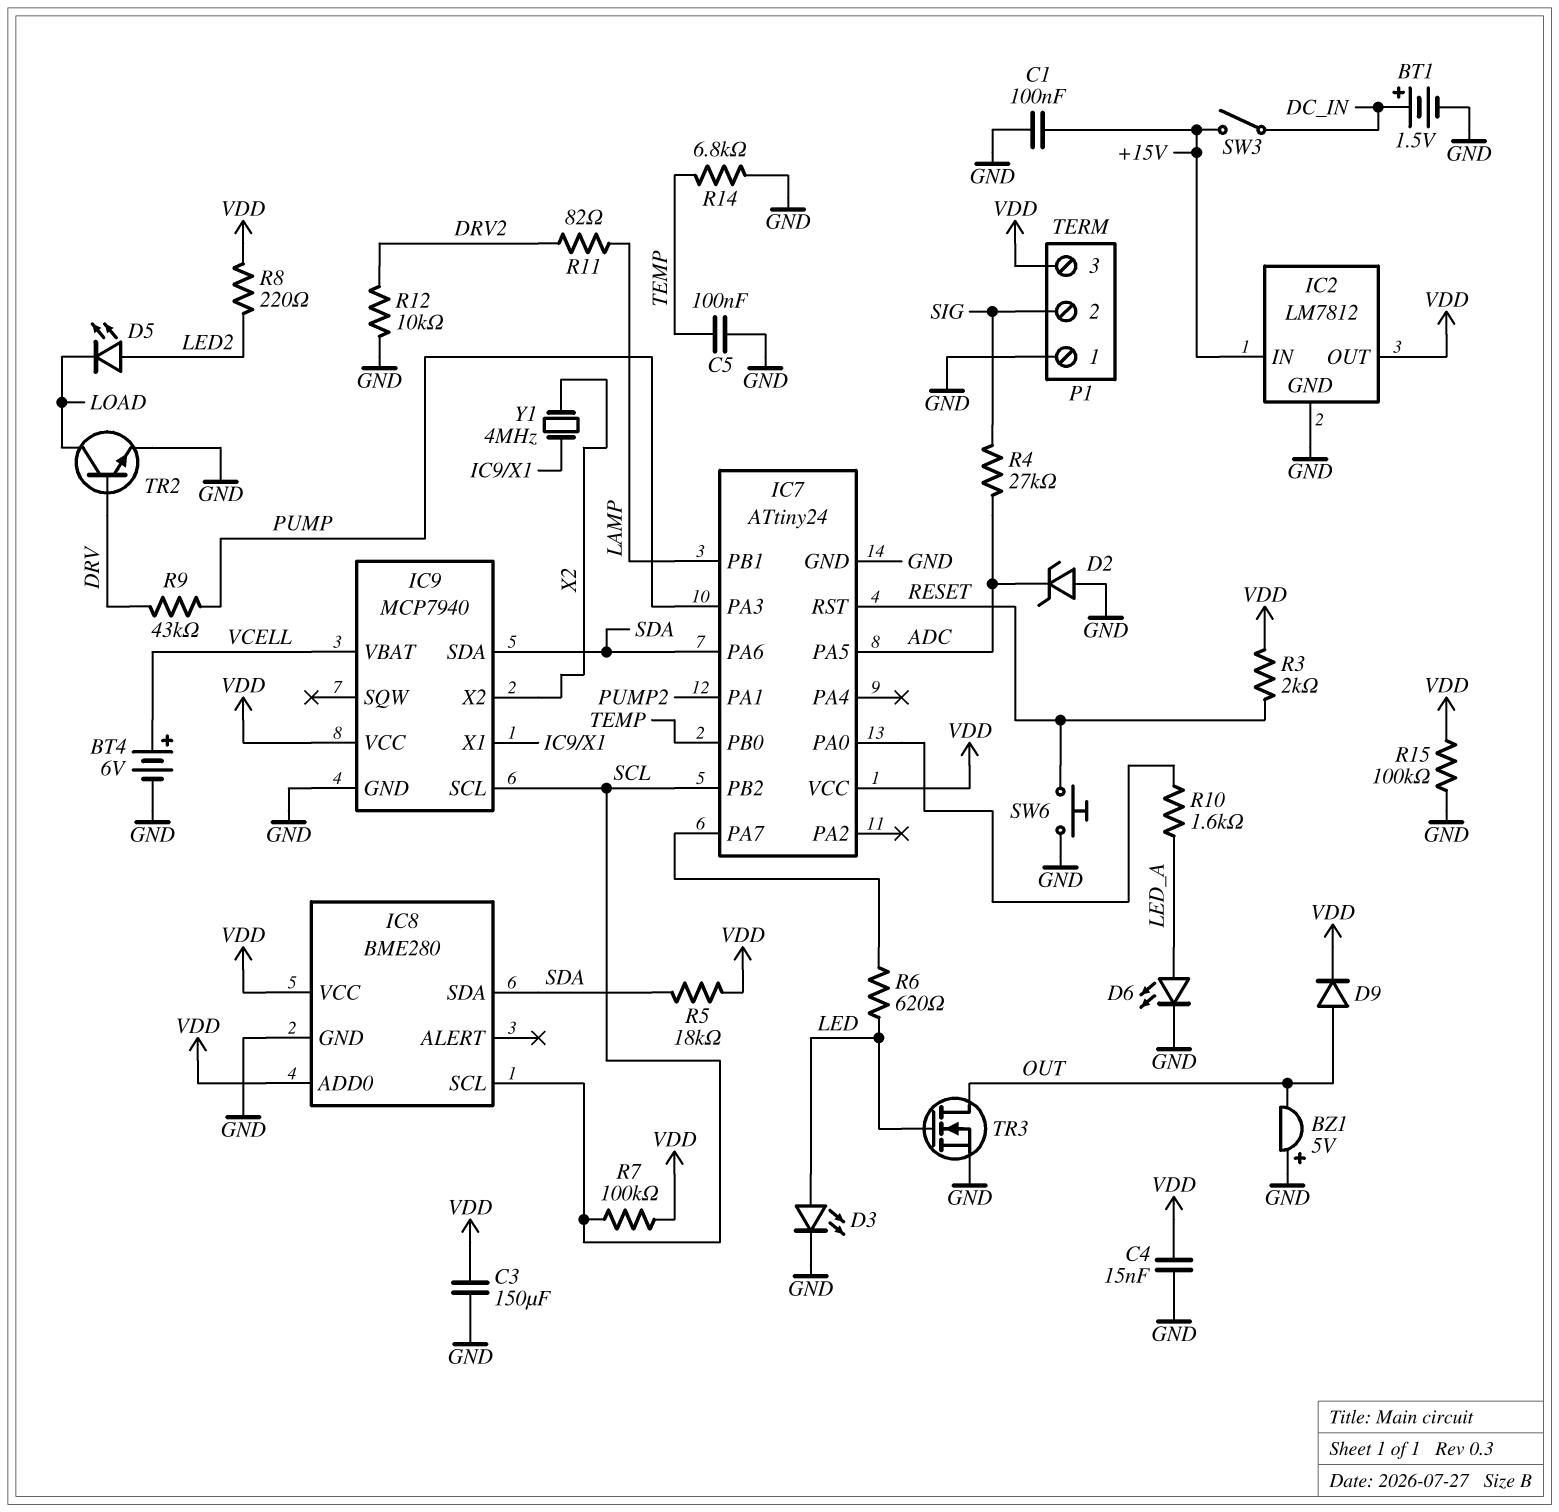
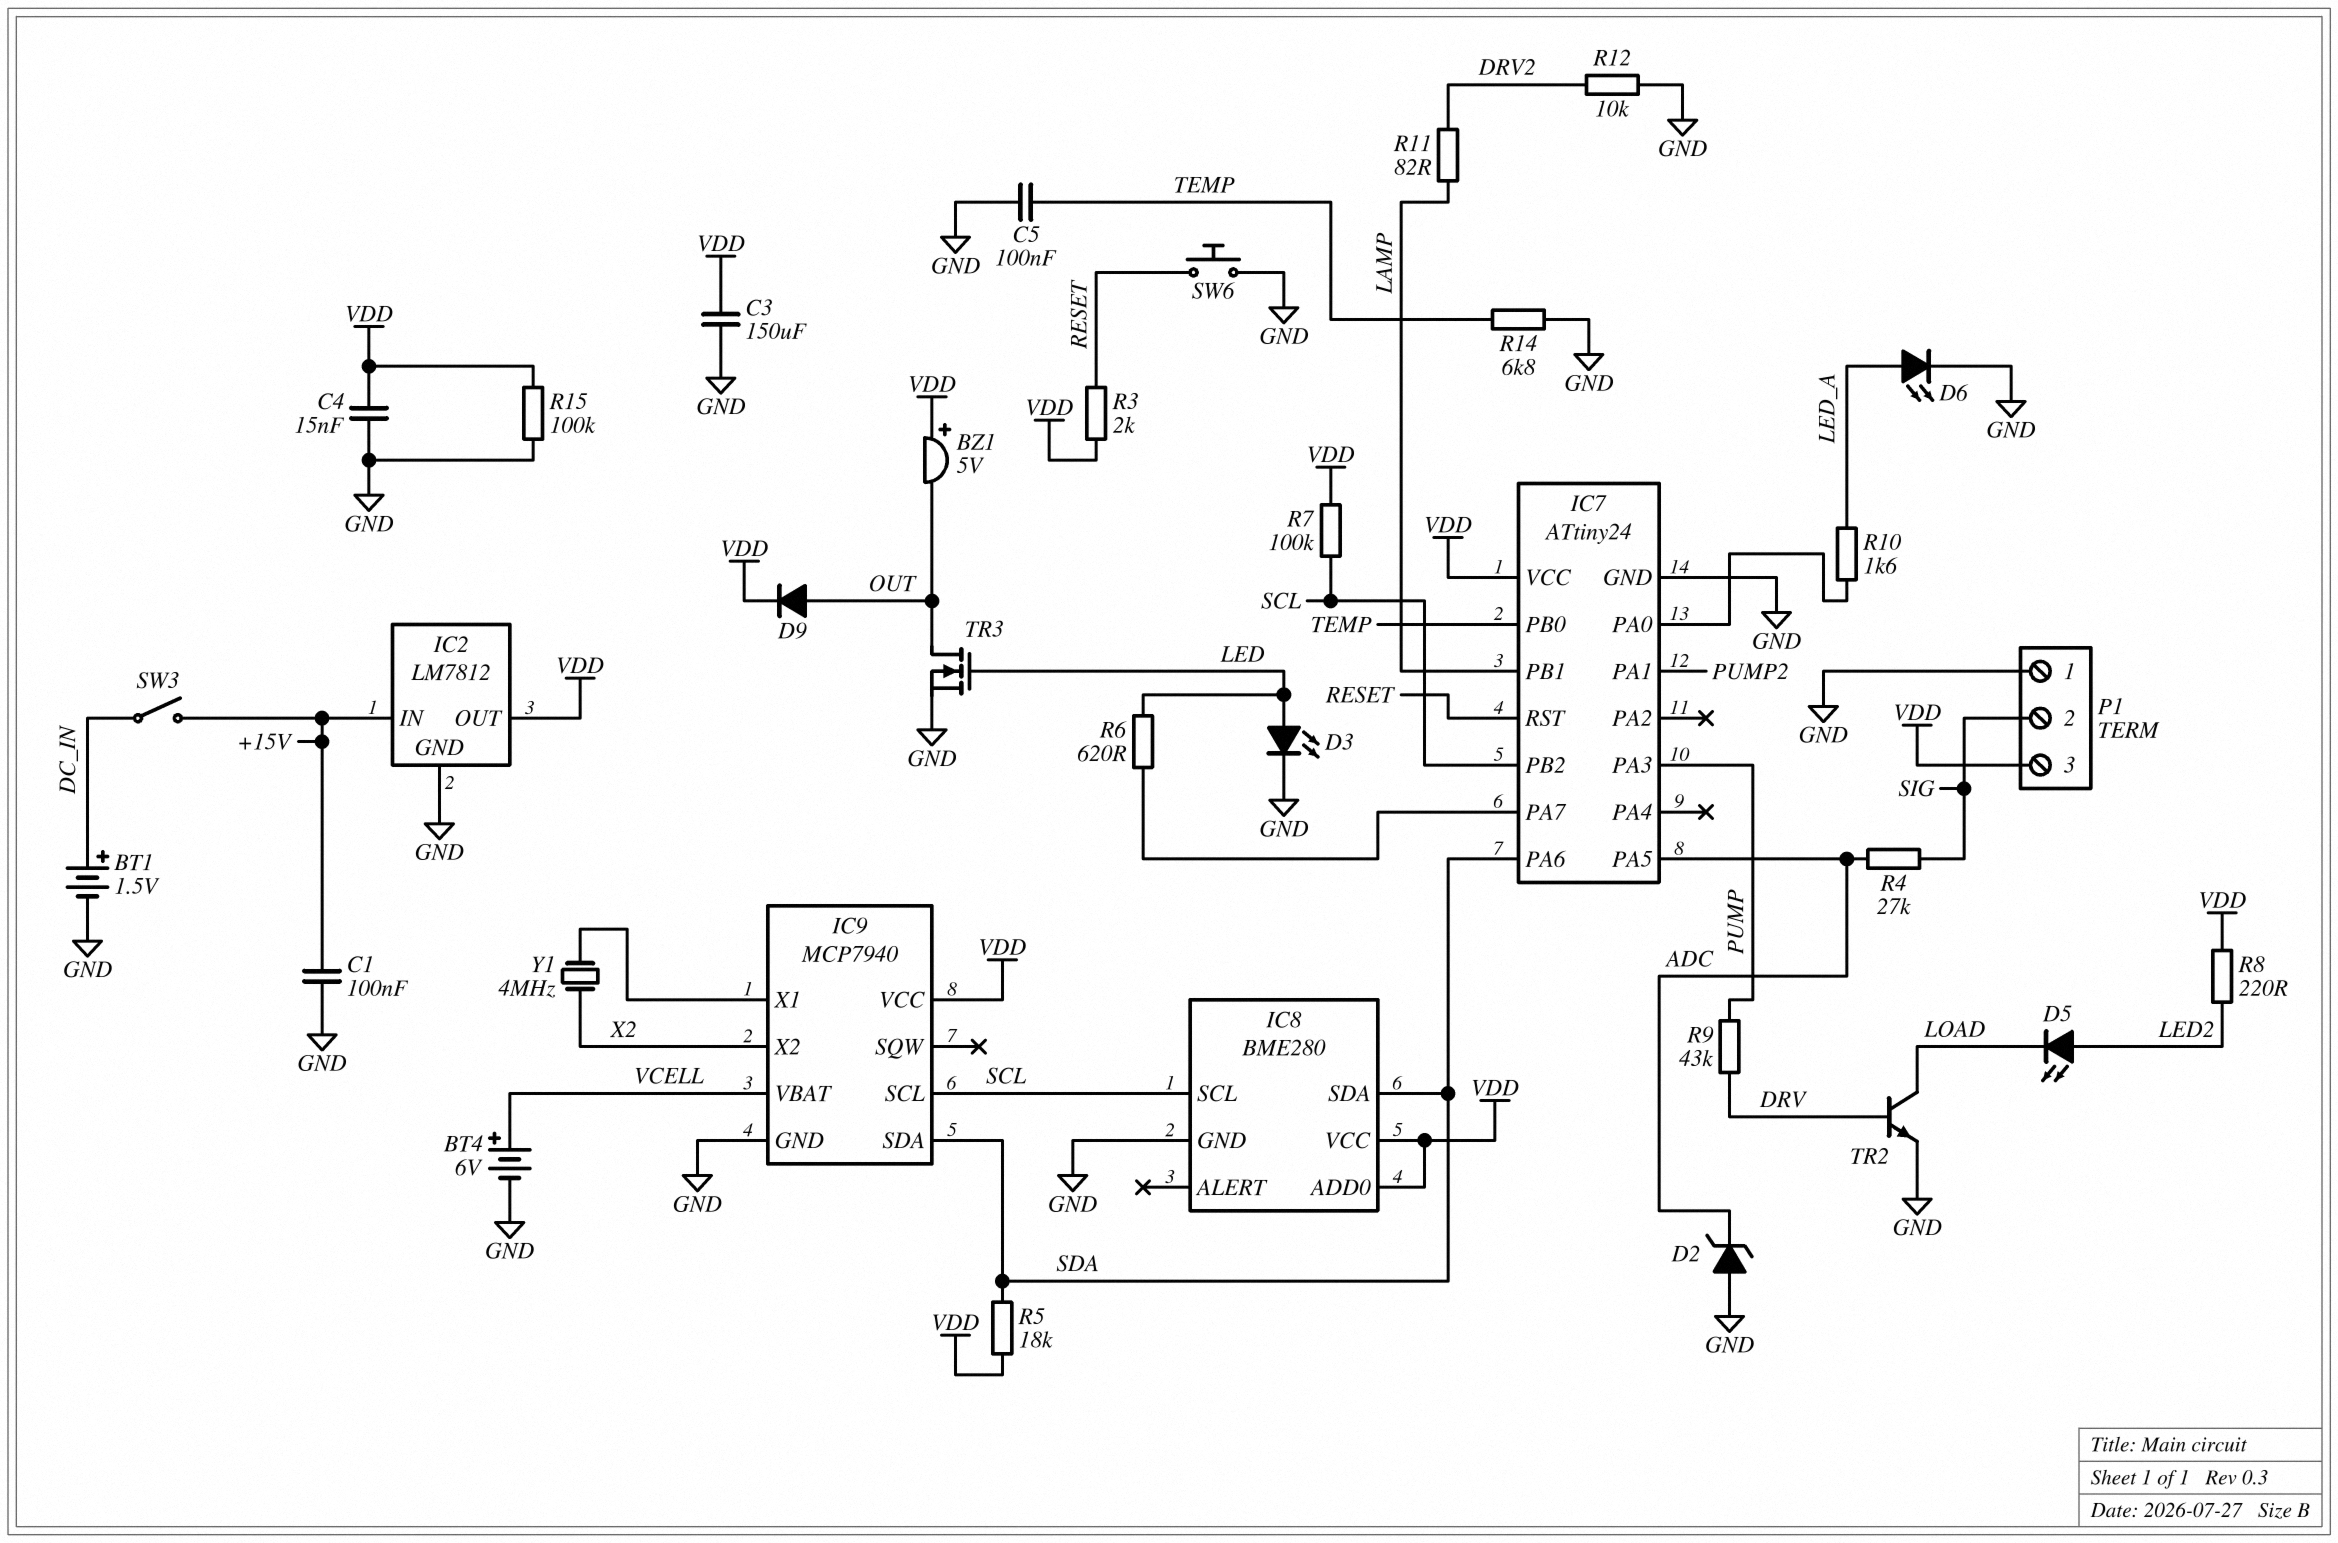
BZ1: buzzer 5V (plus GND, minus OUT) -> buzzer 5V (plus VDD, minus OUT)

